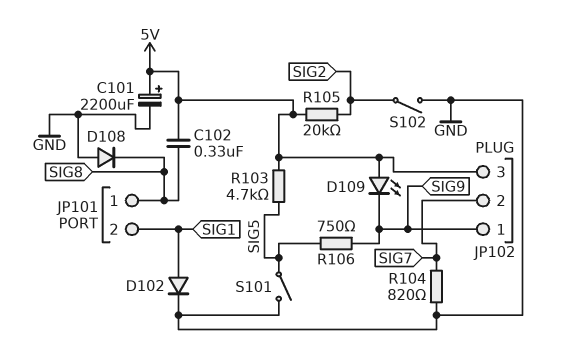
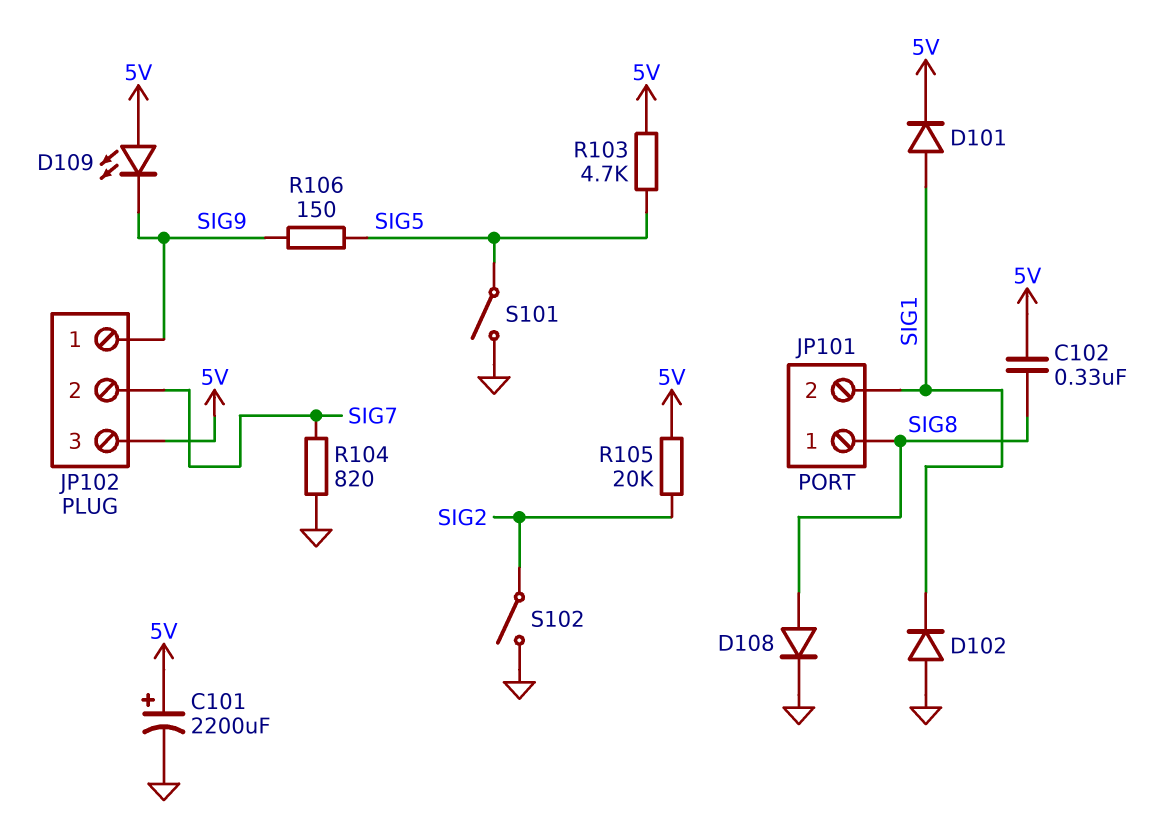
D101: none -> diode (A SIG1, K 5V)
D102: diode (A SIG1, K GND) -> diode (A GND, K SIG1)
D108: diode (A GND, K SIG8) -> diode (A SIG8, K GND)
R106: 750 (SIG5, SIG9) -> 150 (SIG5, SIG9)

